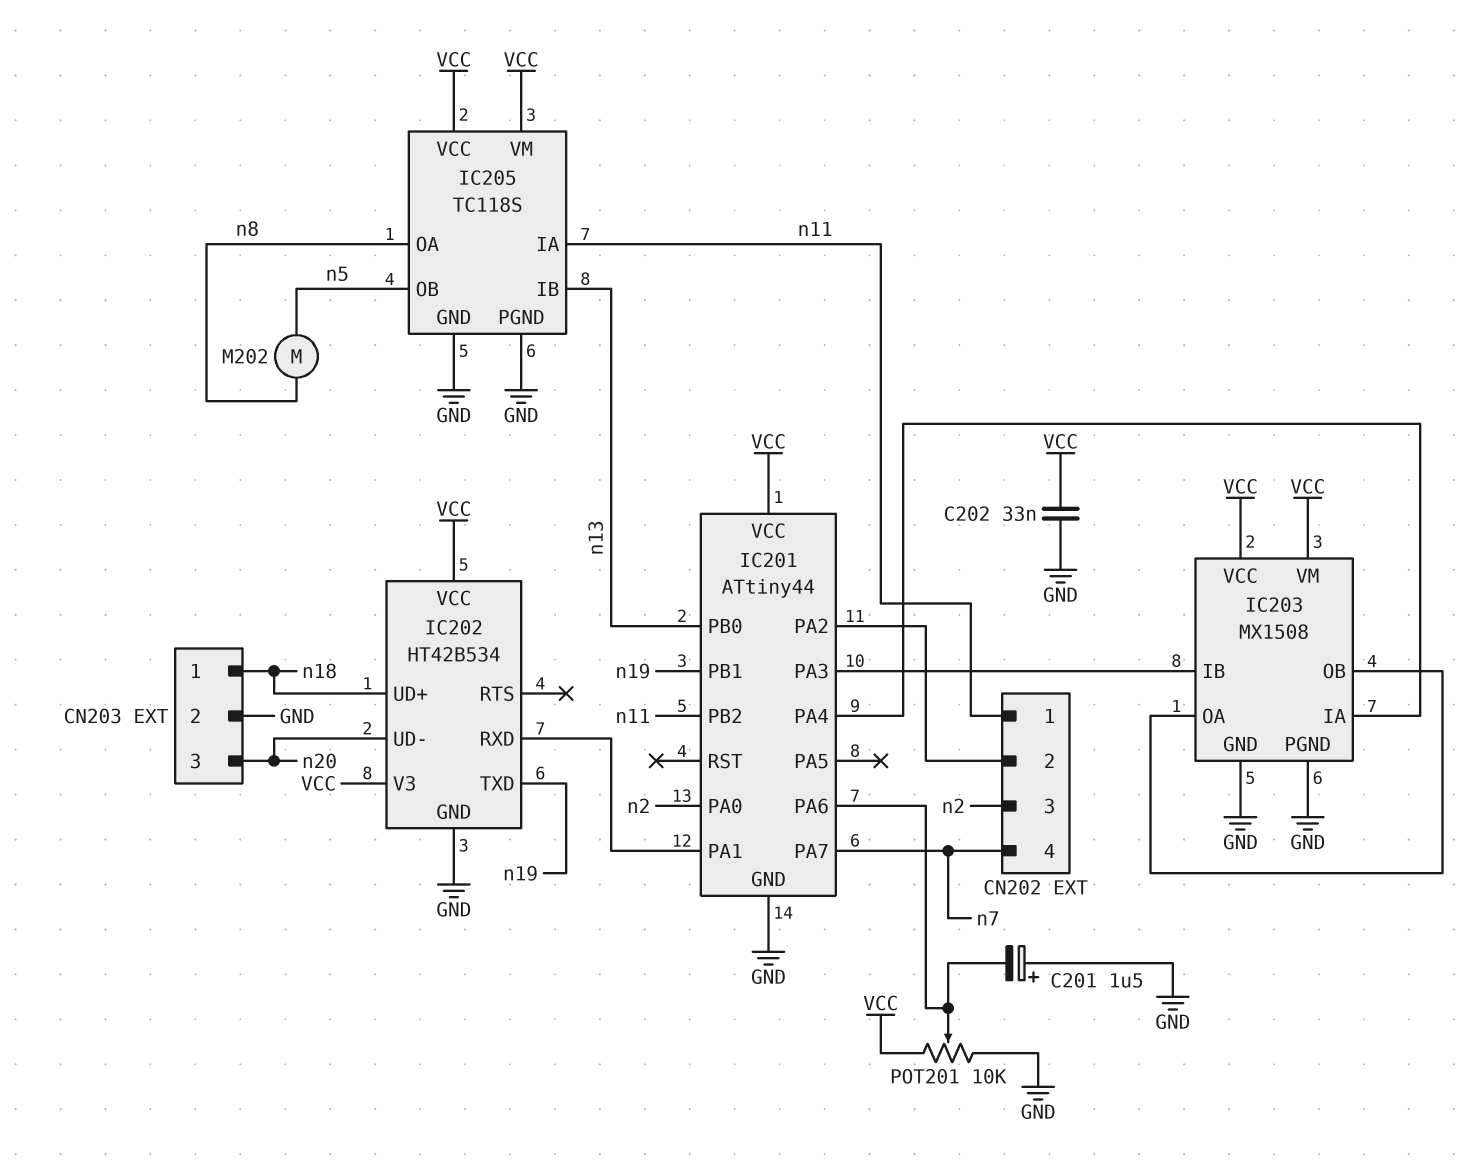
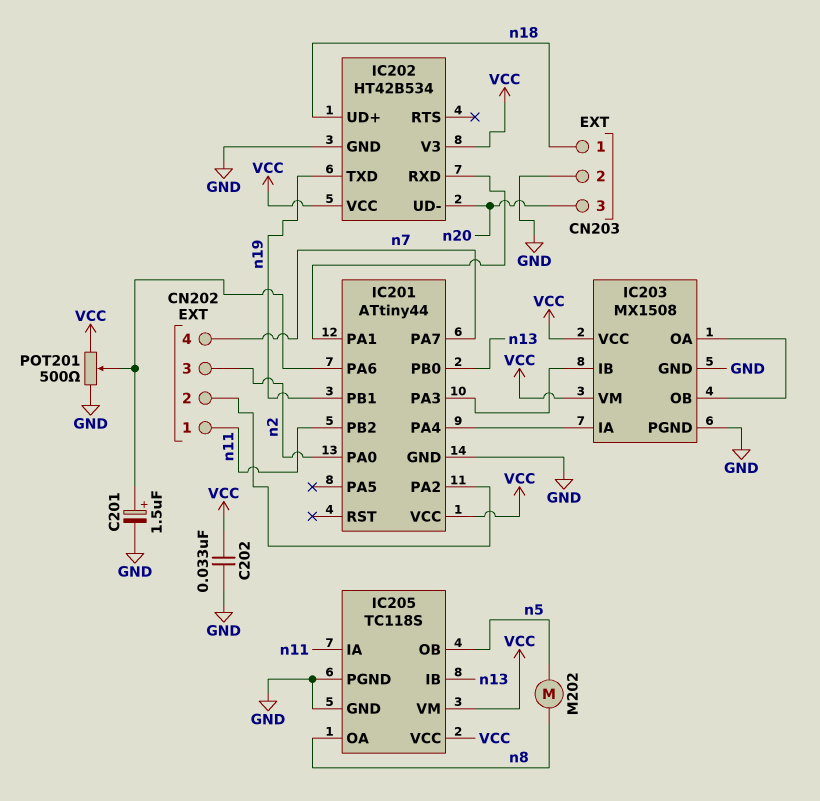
C201: 1.5uF (plus GND, minus IC201/PA6) -> 1.5uF (plus IC201/PA6, minus GND)
POT201: 10k (GND, VCC, wiper IC201/PA6) -> 500 (GND, VCC, wiper IC201/PA6)

